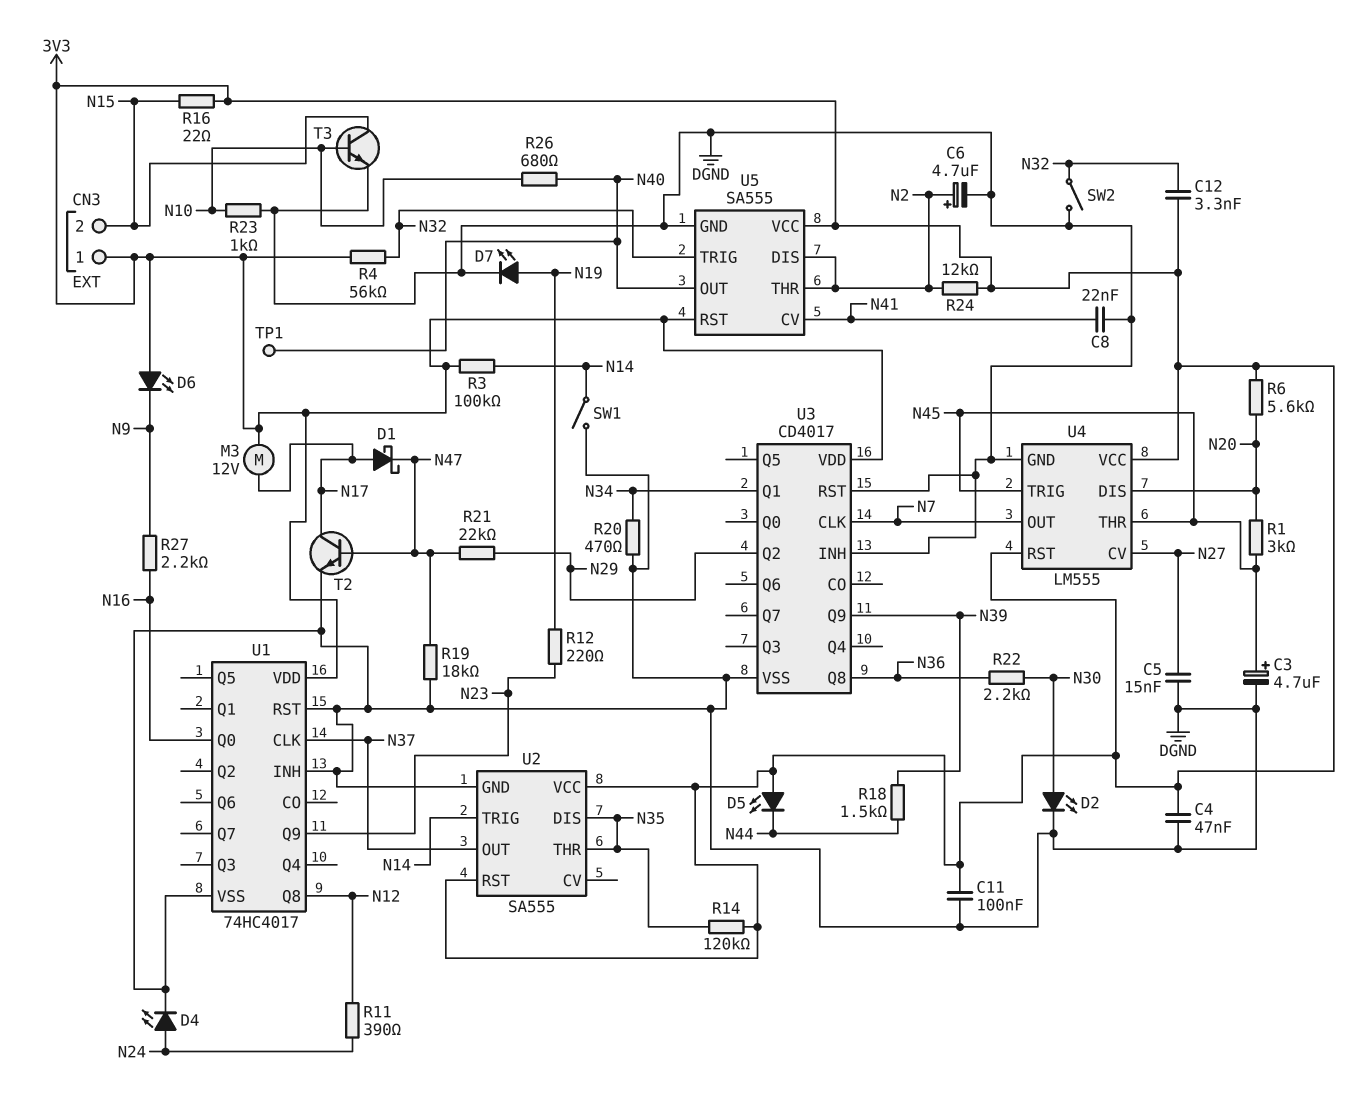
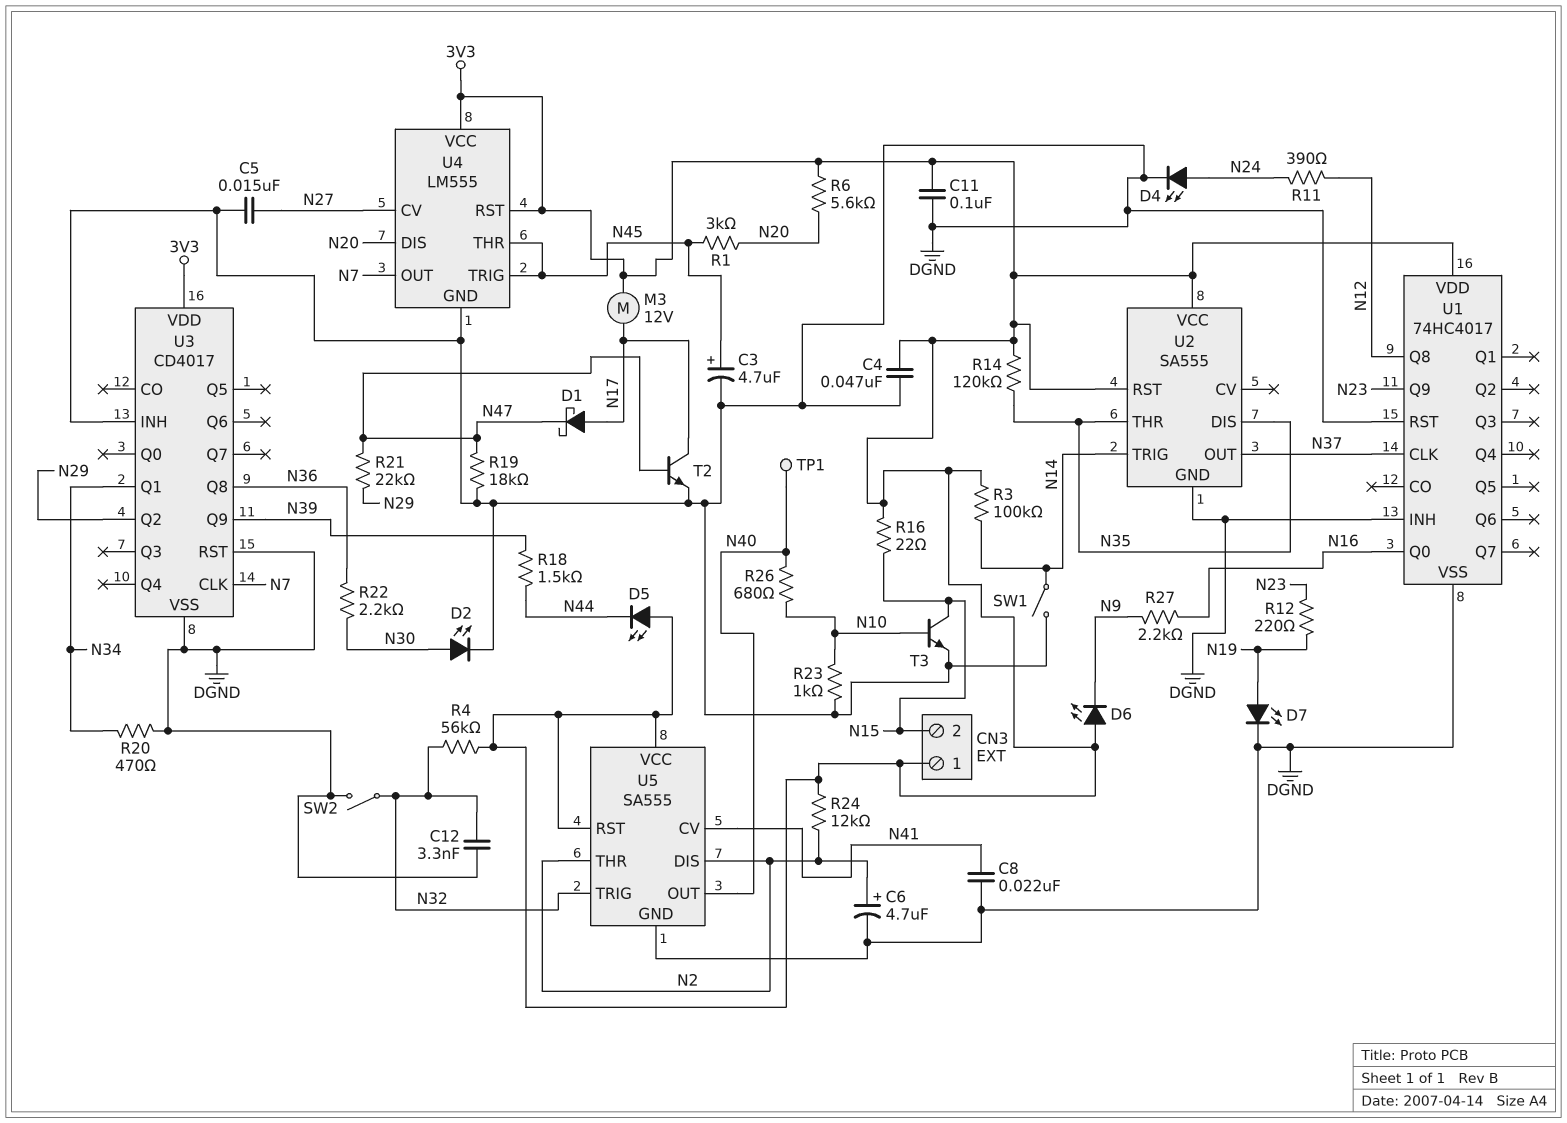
C12: 3.3nF (3V3, N32) -> 3.3nF (DGND, N32)

